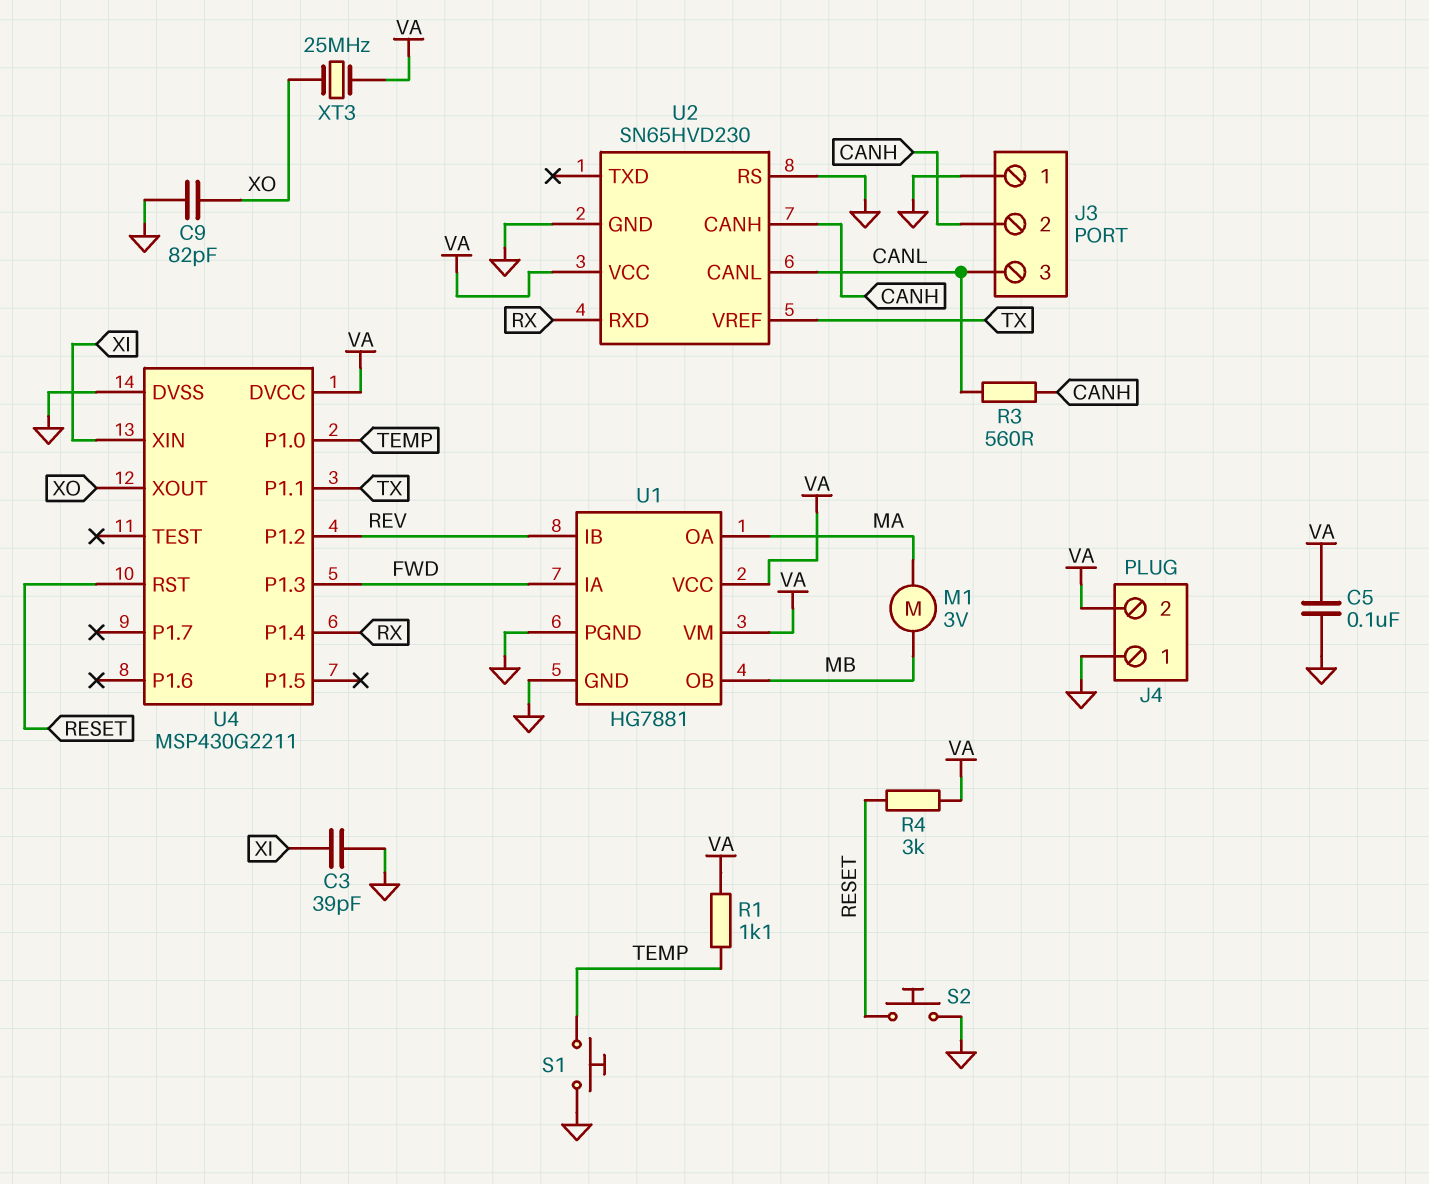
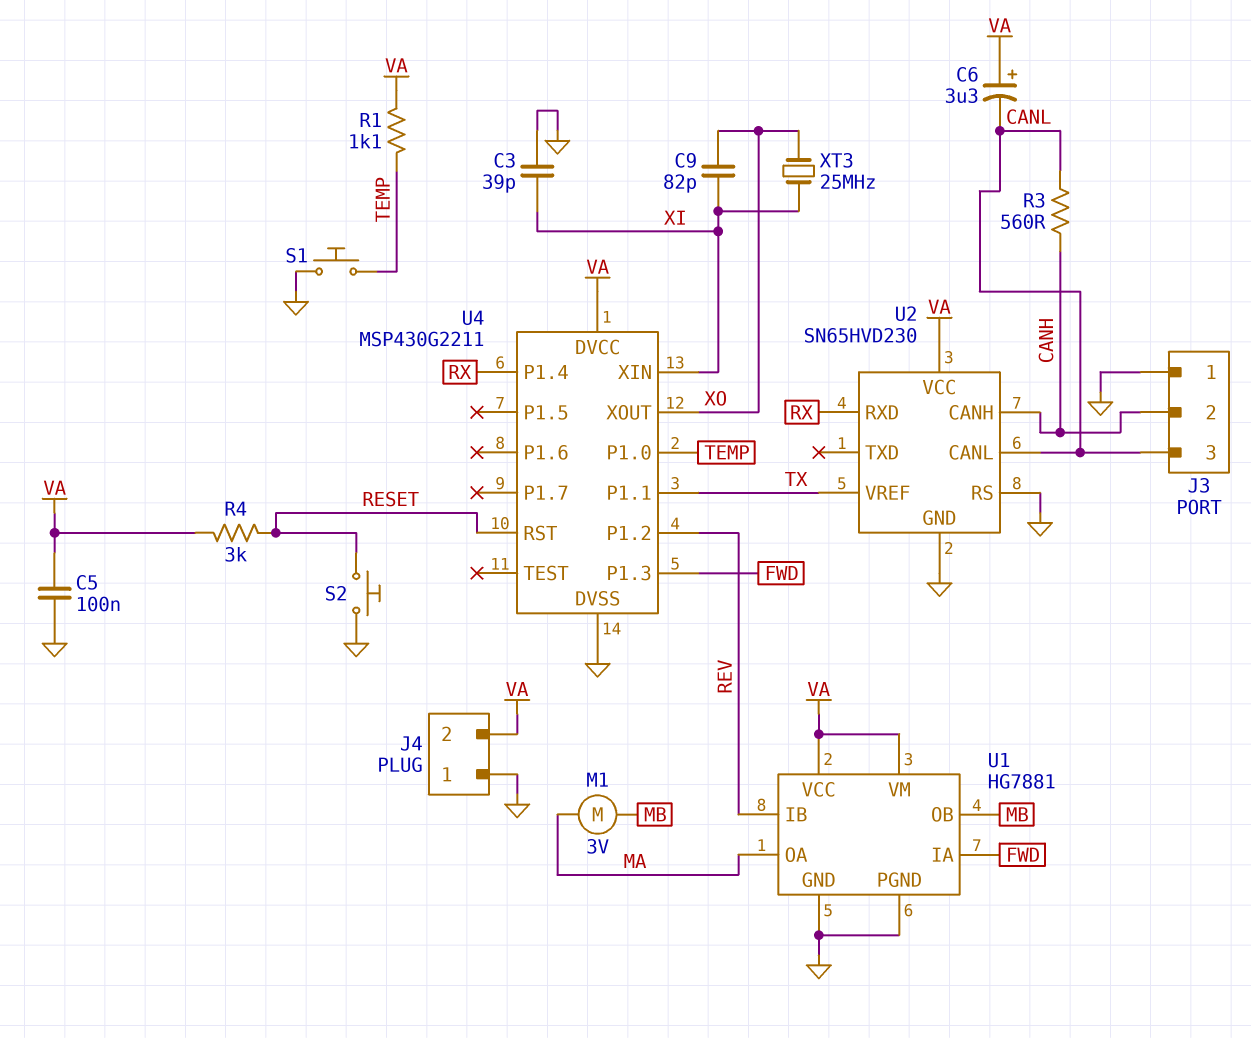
C6: none -> 3.3uF (plus VA, minus CANL)
C9: 82pF (GND, XO) -> 82pF (XI, XO)
XT3: 25MHz (VA, XO) -> 25MHz (XI, XO)

